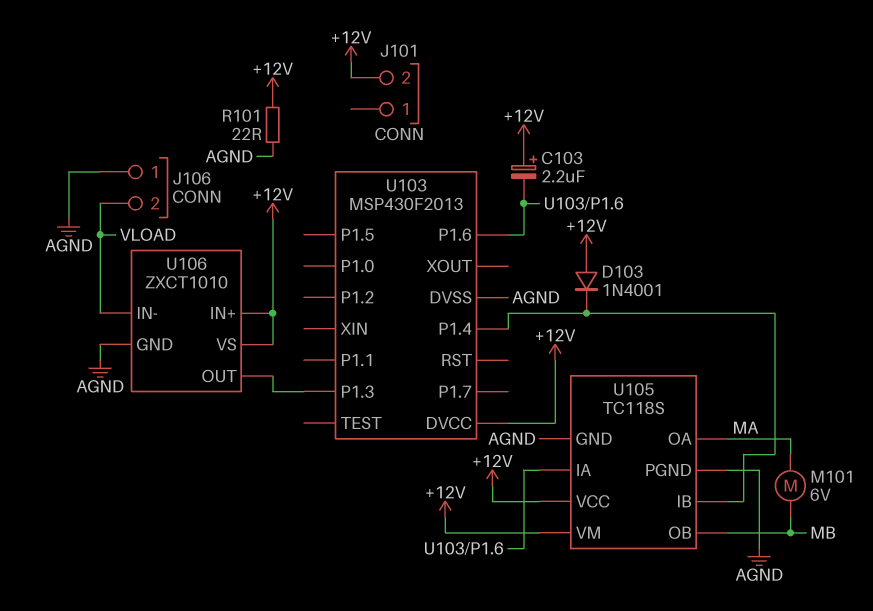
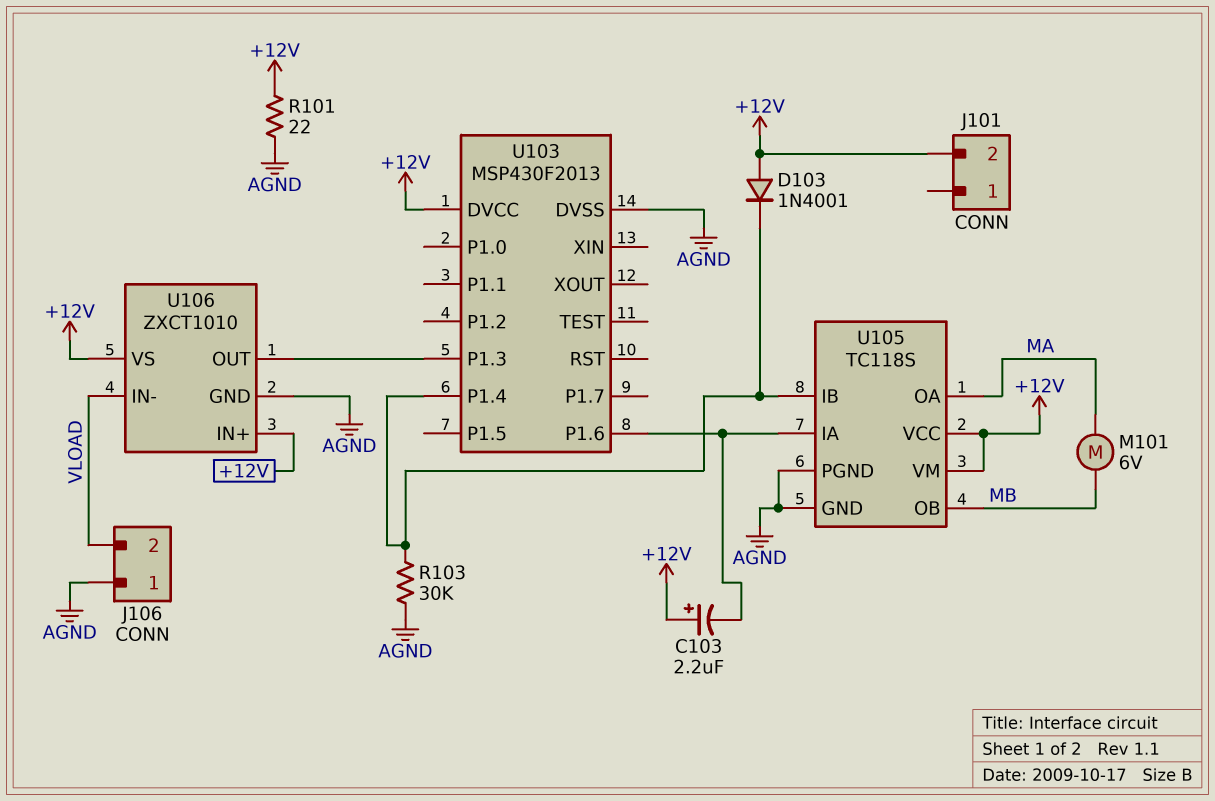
R103: none -> 30k (AGND, U103/P1.4)

